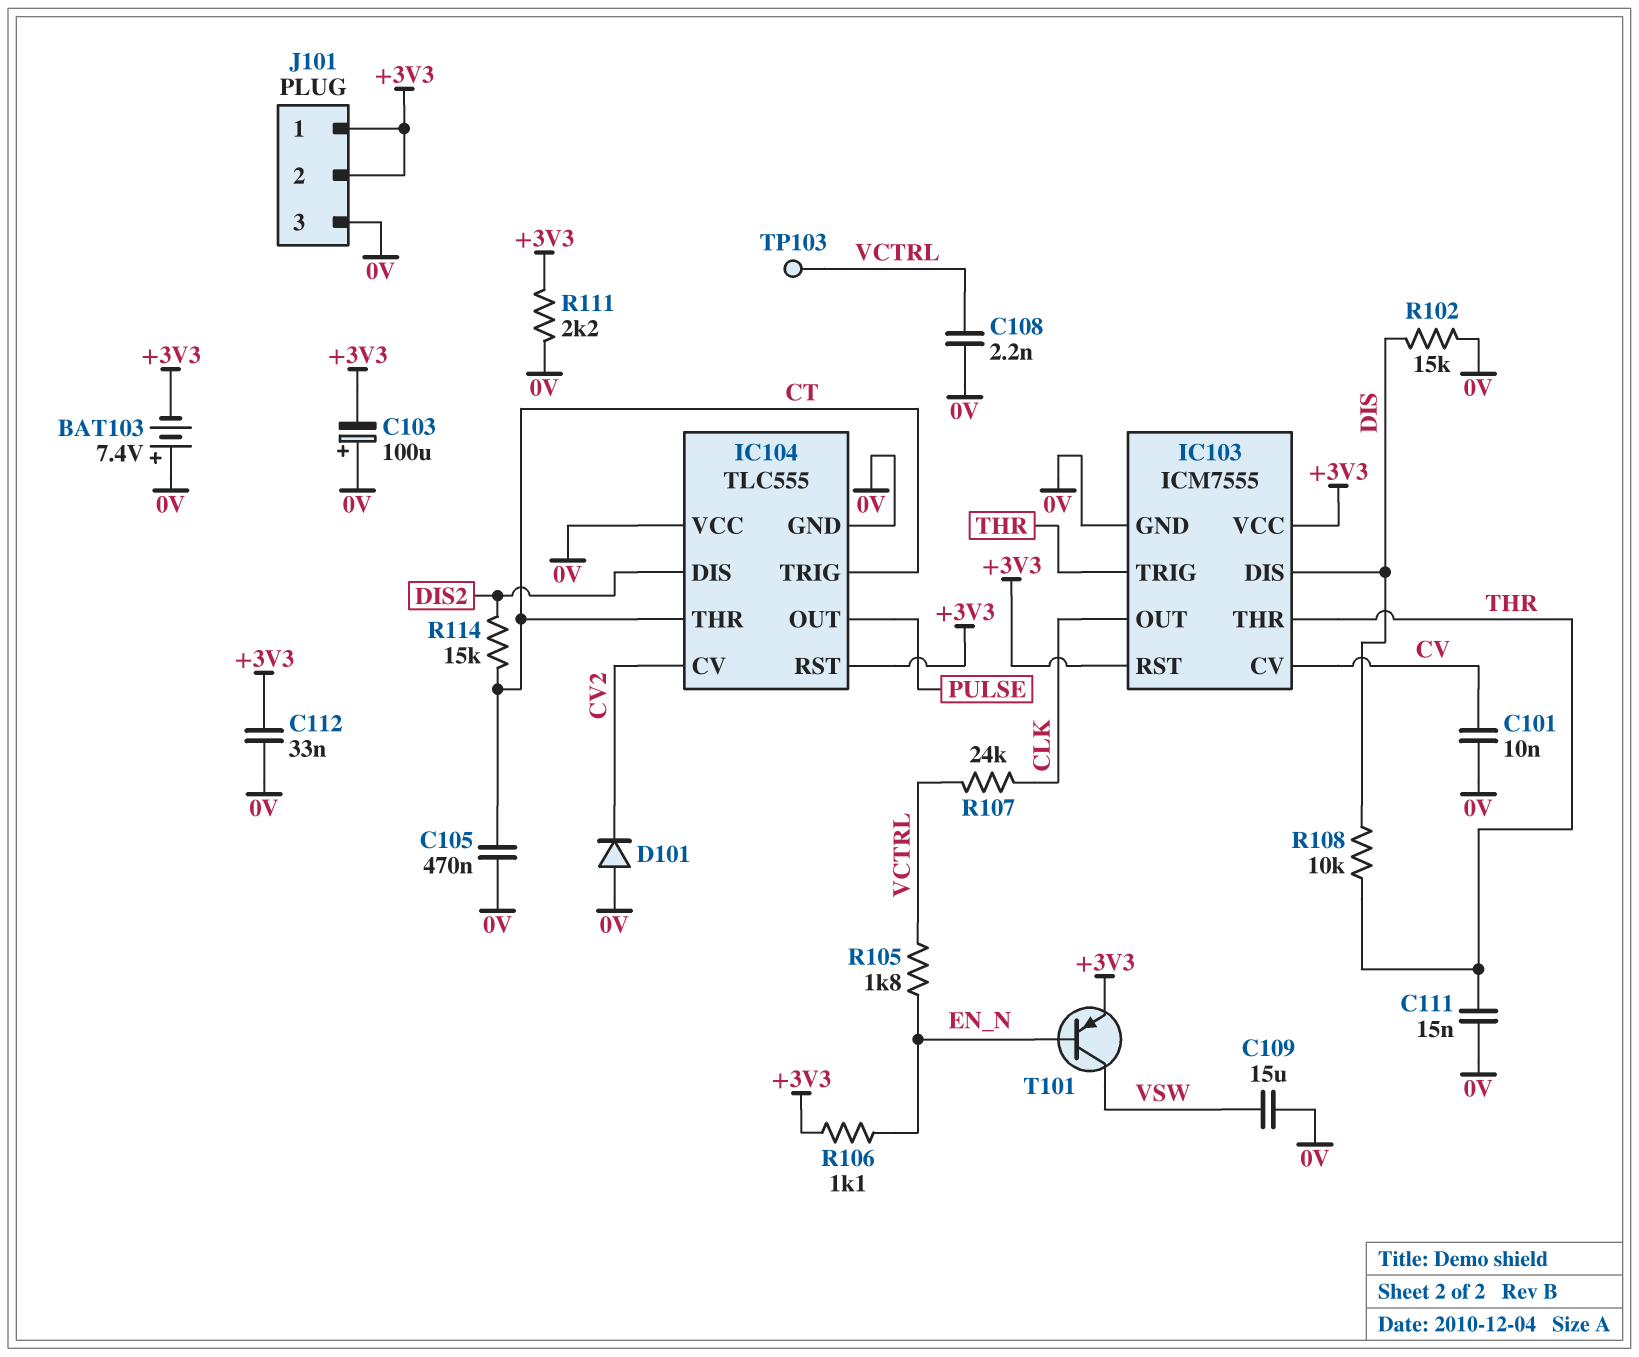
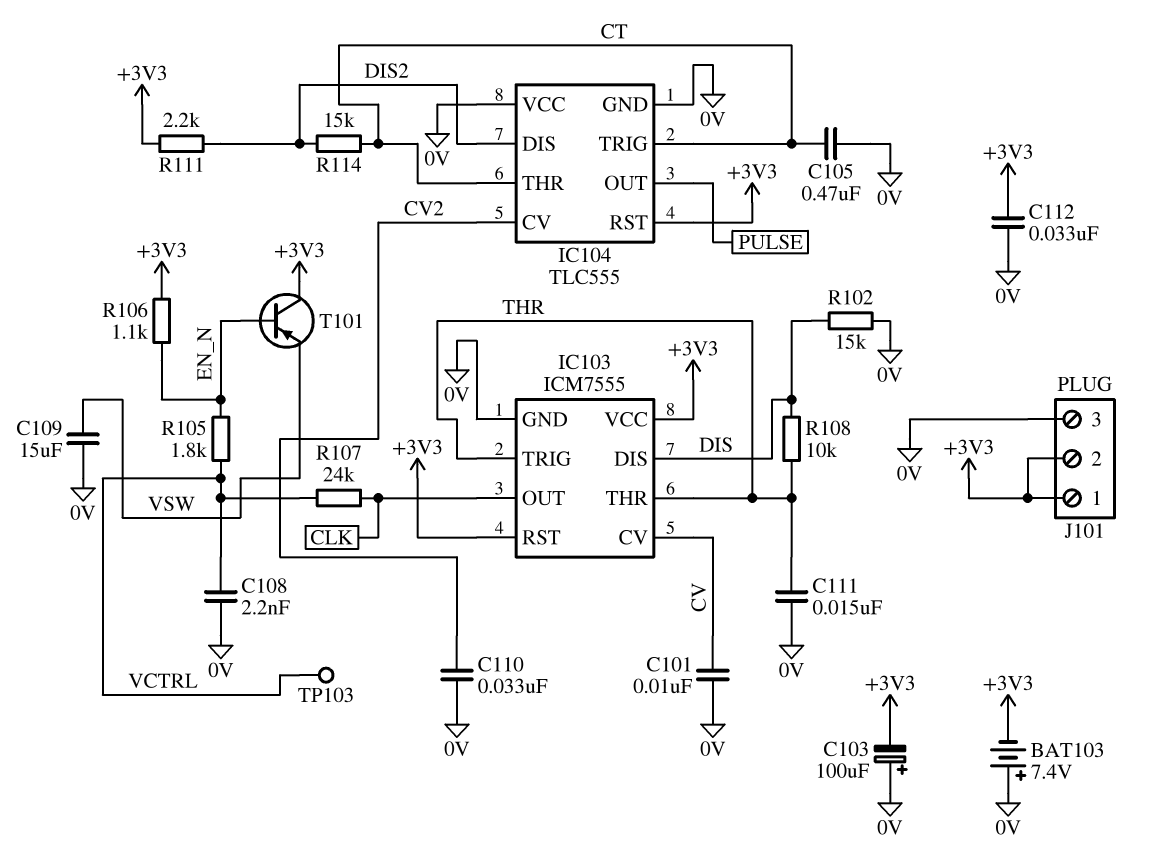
C110: none -> 33nF (0V, CV2)
D101: diode (A 0V, K CV2) -> none
R111: 2.2k (+3V3, 0V) -> 2.2k (+3V3, DIS2)
T101: PNP (B EN_N, C VSW, E +3V3) -> PNP (B EN_N, C +3V3, E VSW)

